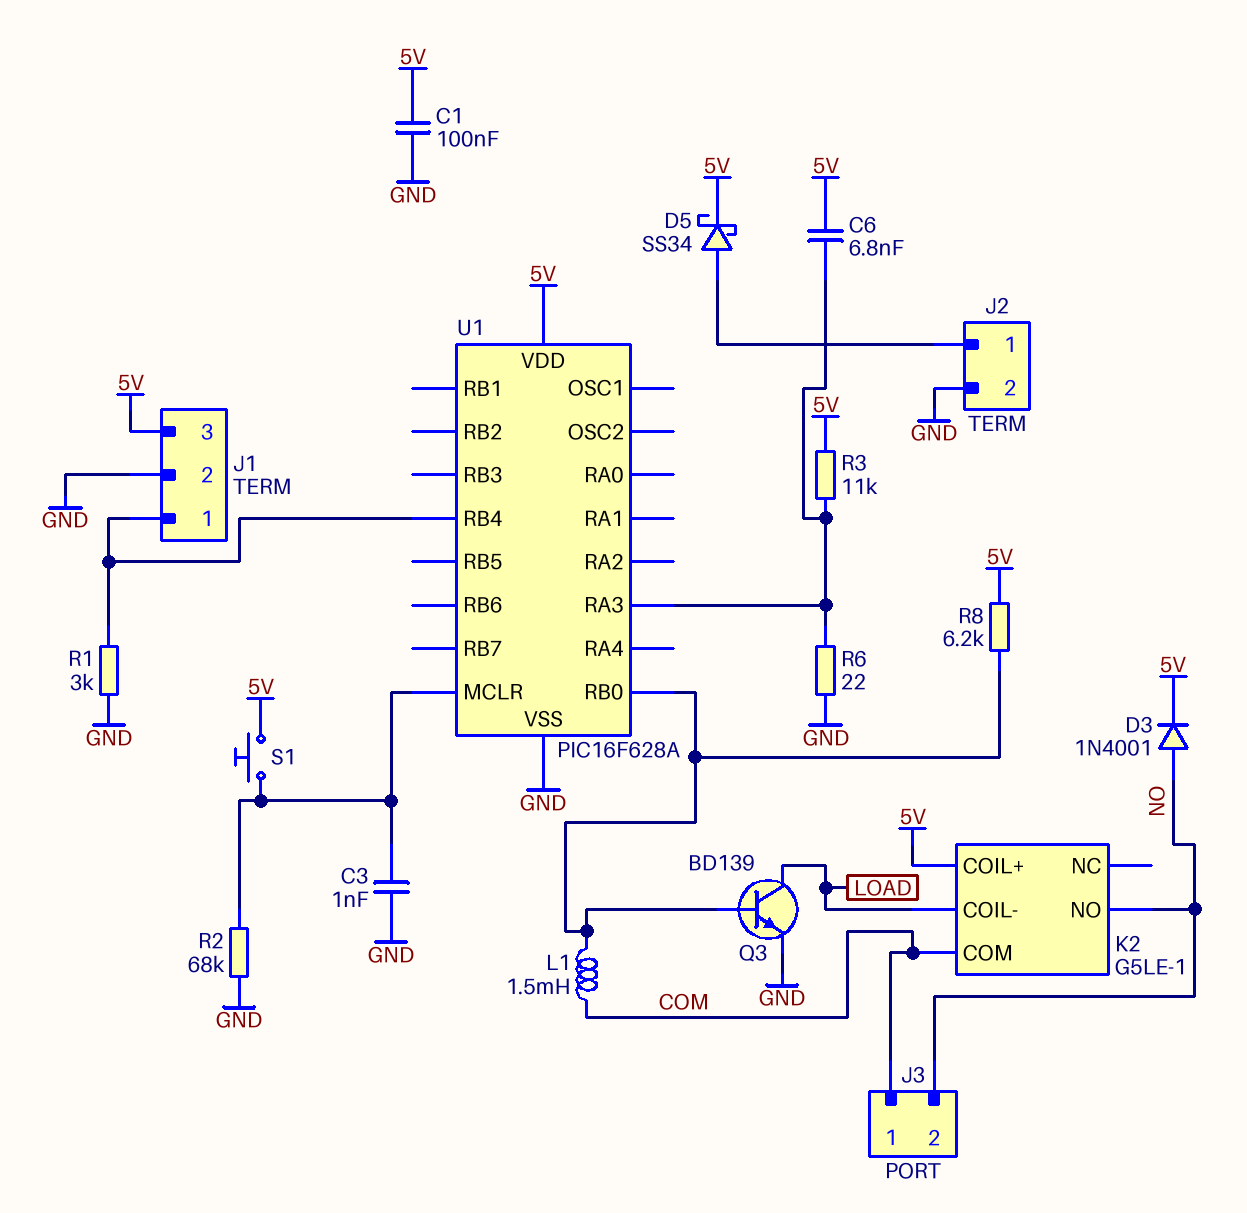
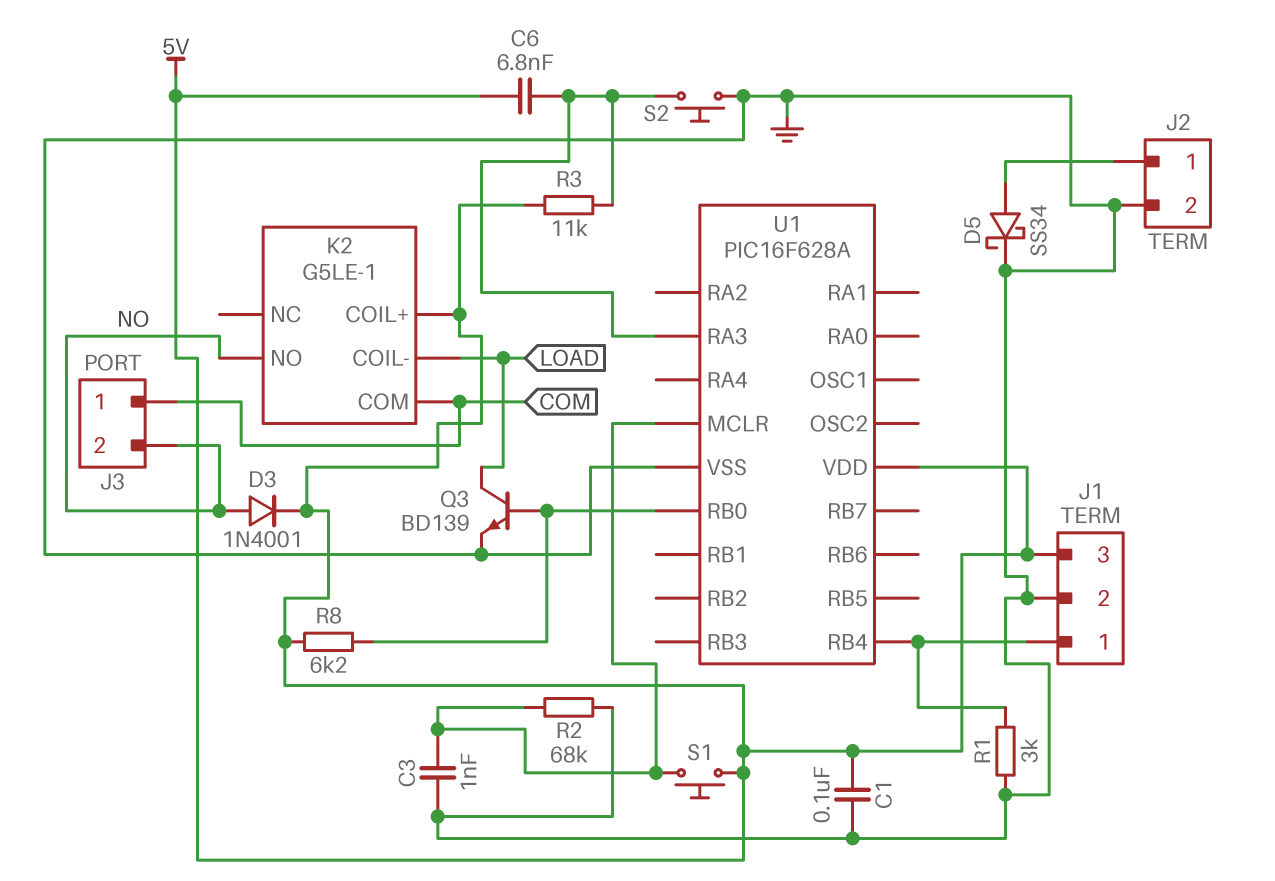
D5: schottky SS34 (A J2/1, K 5V) -> schottky SS34 (A J2/1, K GND)
L1: 1.5mH (COM, U1/RB0) -> none
R6: 22 (GND, U1/RA3) -> none
S2: none -> button (GND, U1/RA3)

